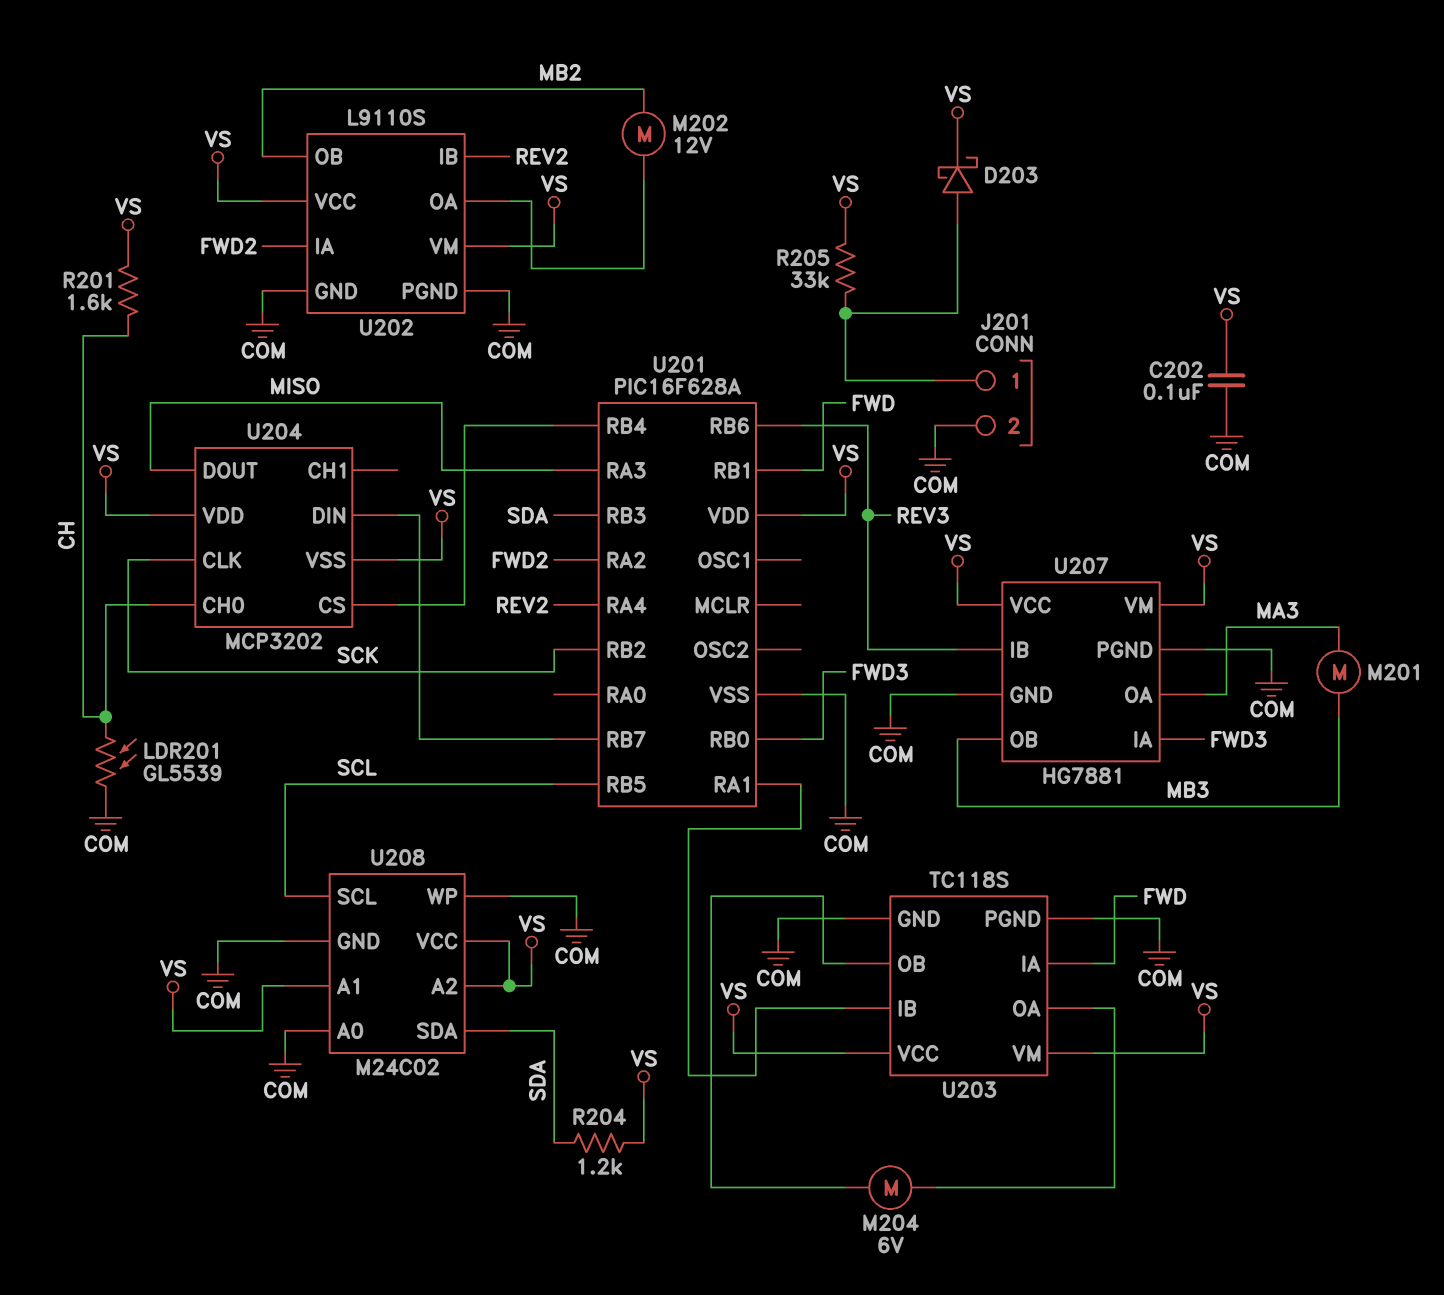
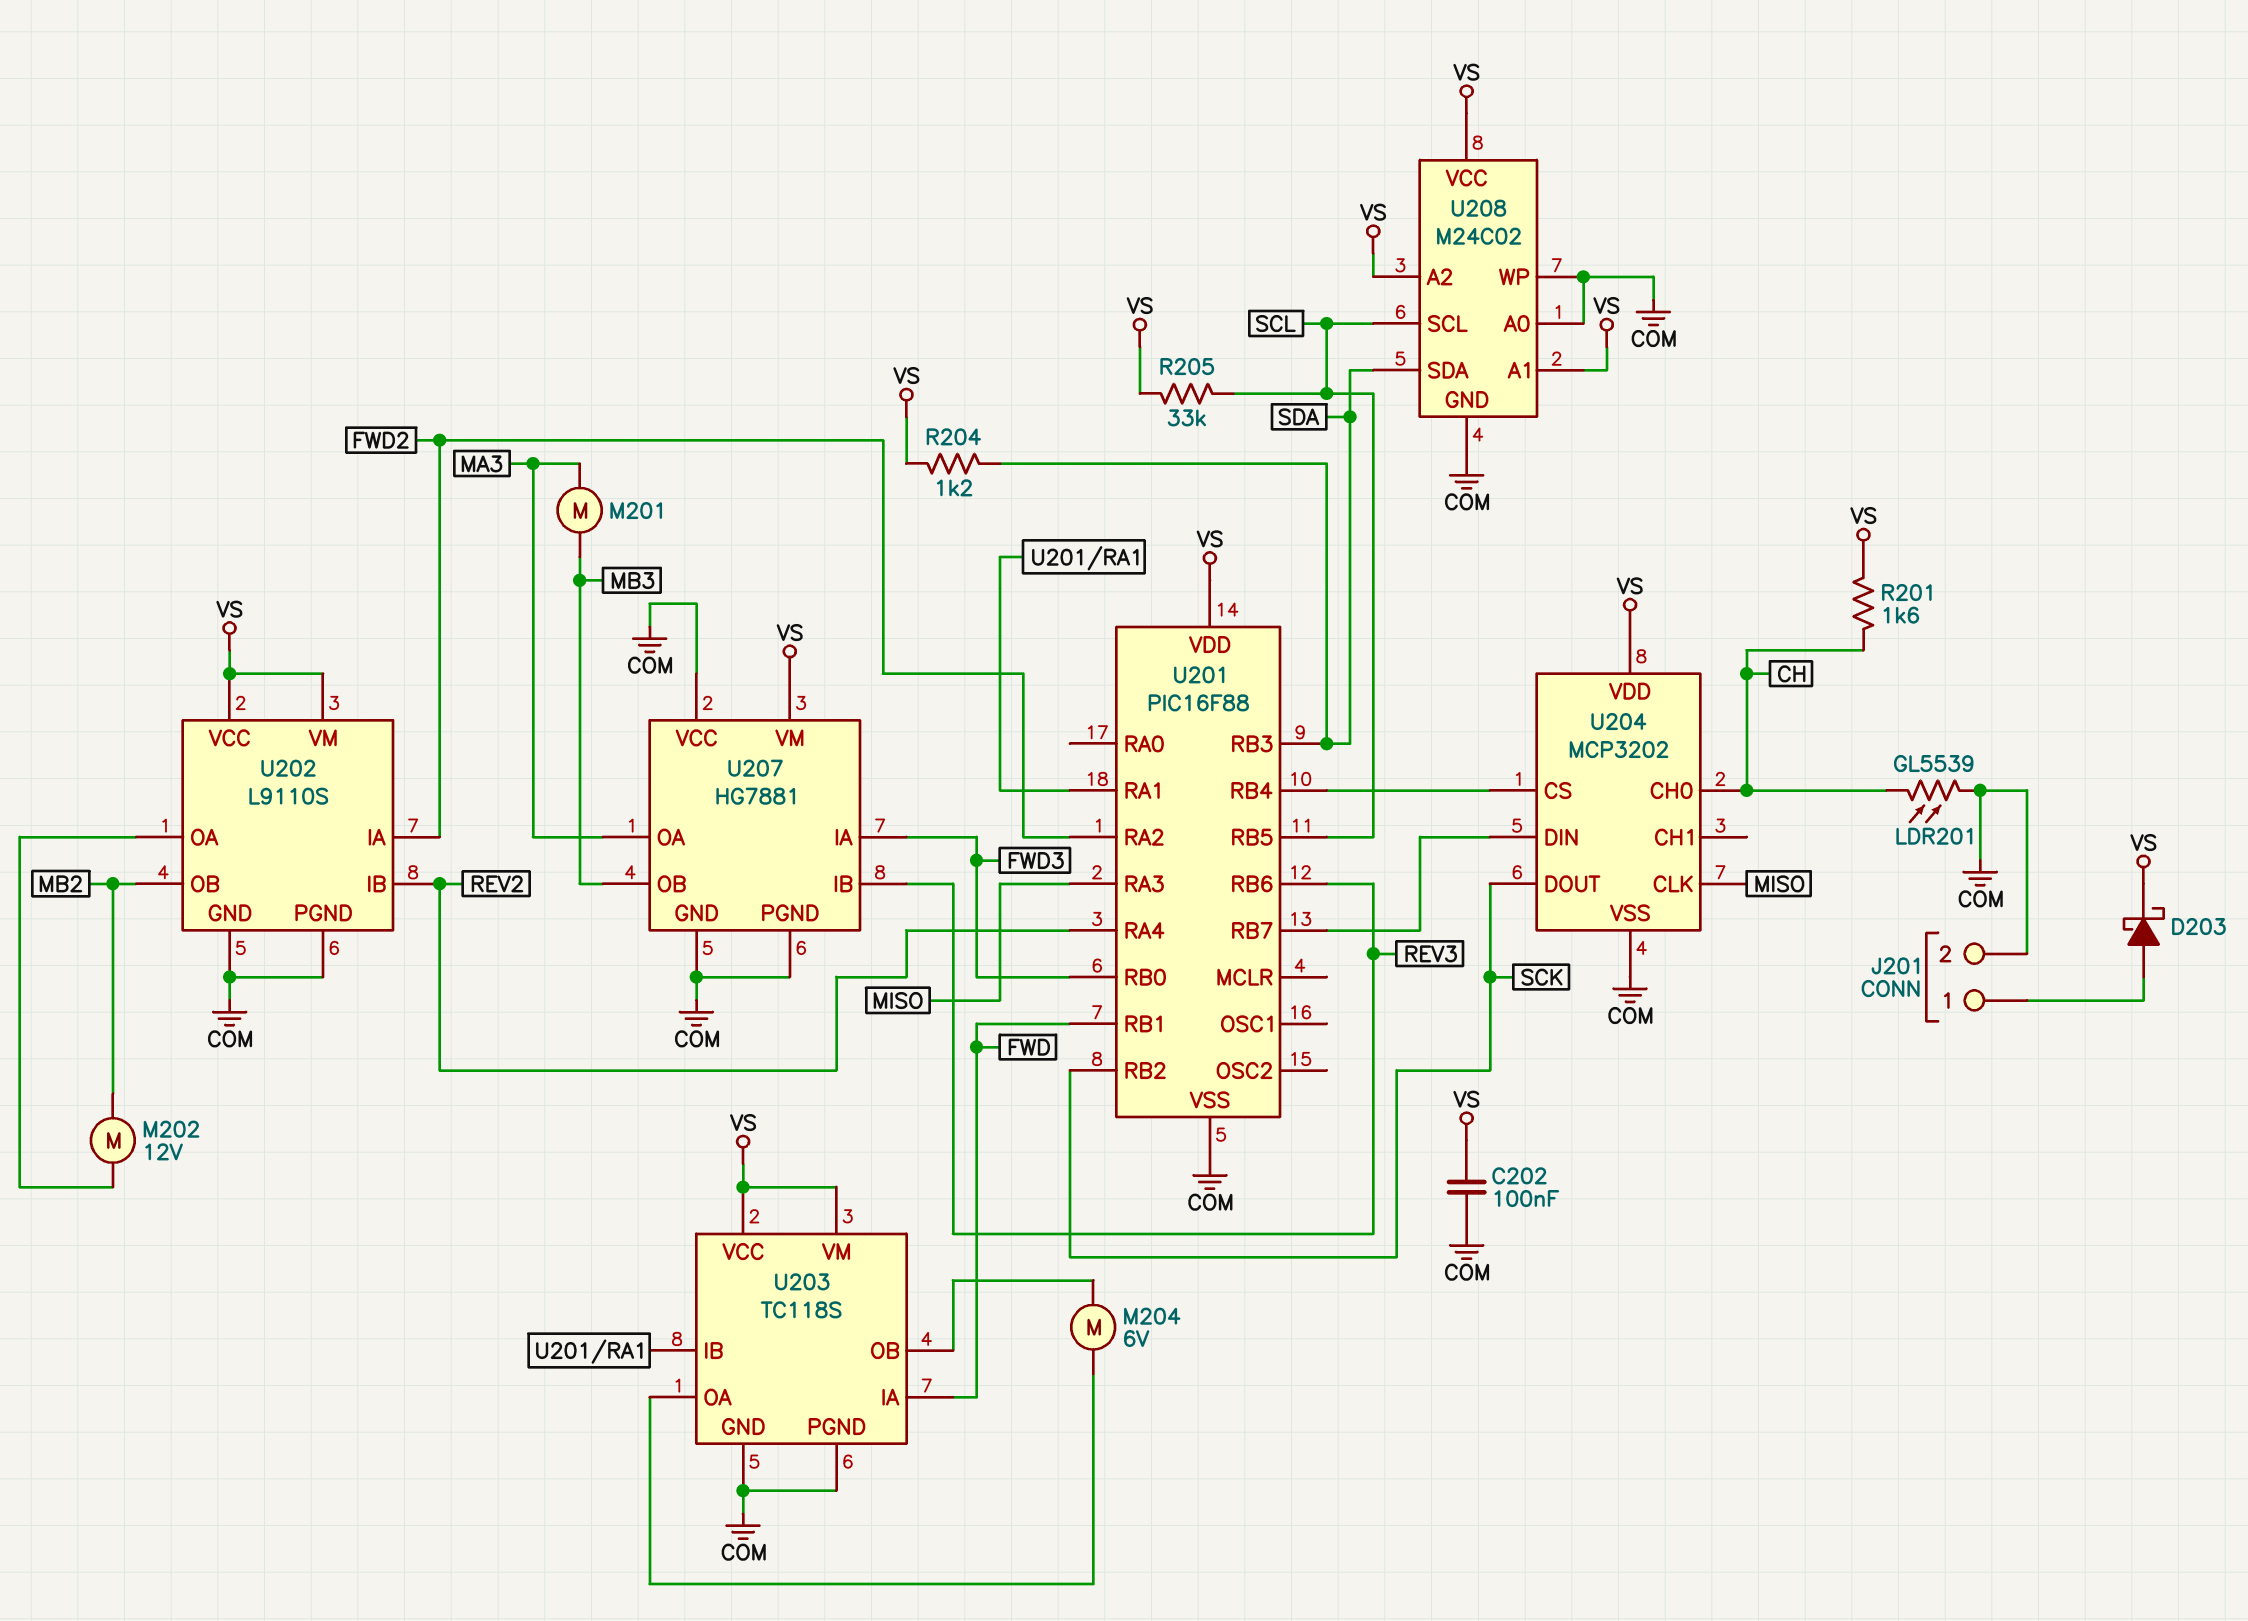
R205: 33k (J201/1, VS) -> 33k (SCL, VS)
U201: PIC16F628A -> PIC16F88
U204 pin CLK: SCK -> MISO
U204 pin DOUT: MISO -> SCK
U204 pin VSS: VS -> COM
U207 pin VCC: VS -> COM

